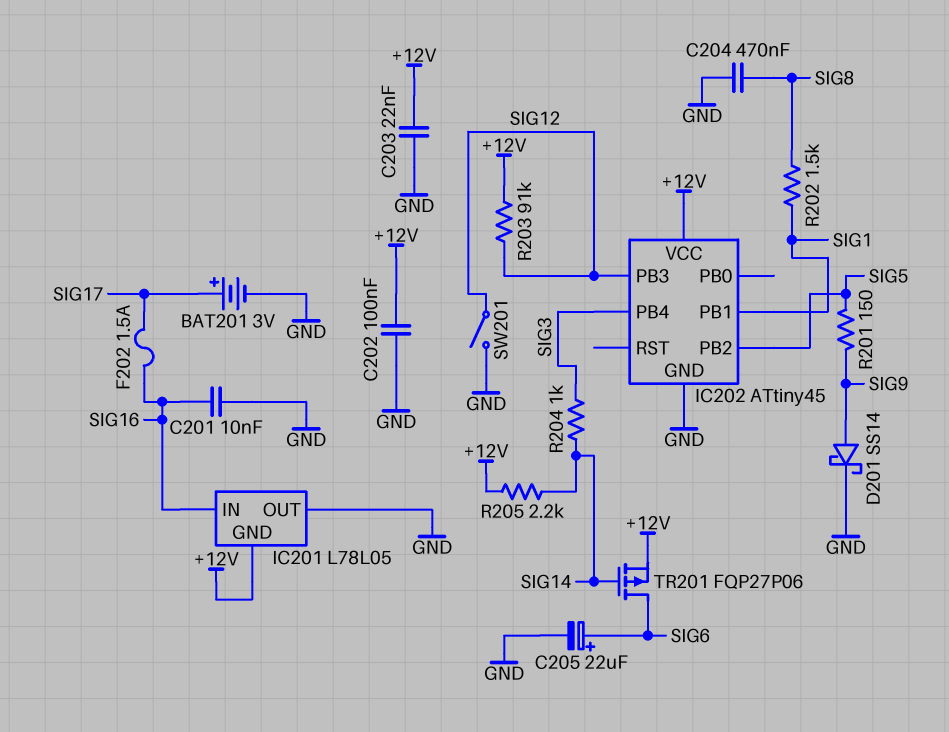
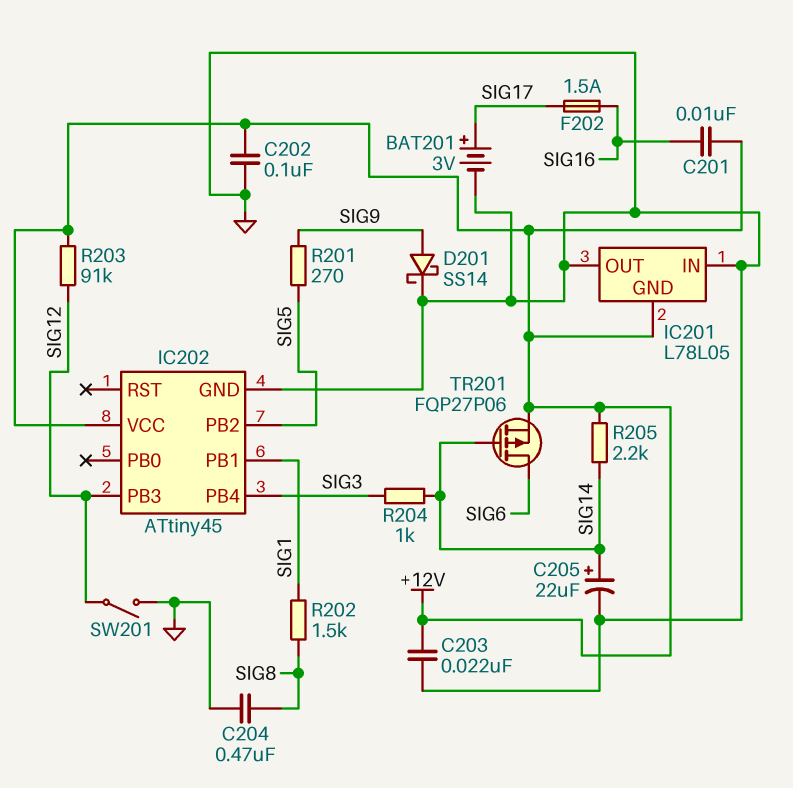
C201: 10nF (GND, SIG16) -> 10nF (+12V, SIG16)
C205: 22uF (plus SIG6, minus GND) -> 22uF (plus SIG14, minus GND)
IC201 pin IN: SIG16 -> GND
R201: 150 (SIG5, SIG9) -> 270 (SIG5, SIG9)

